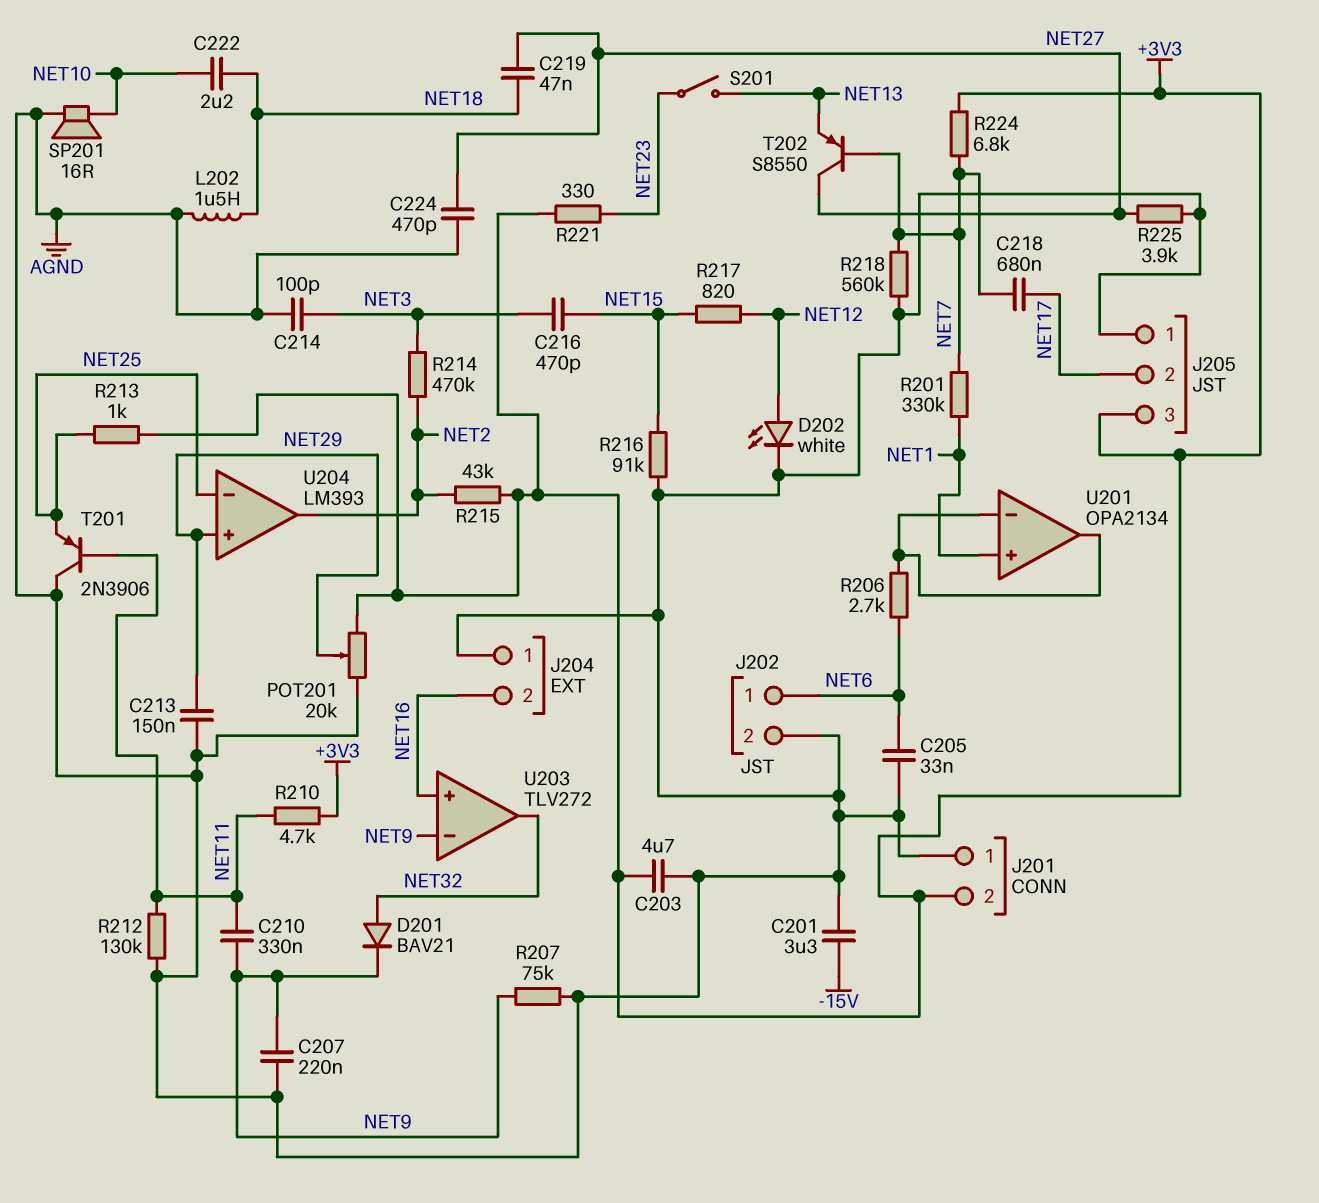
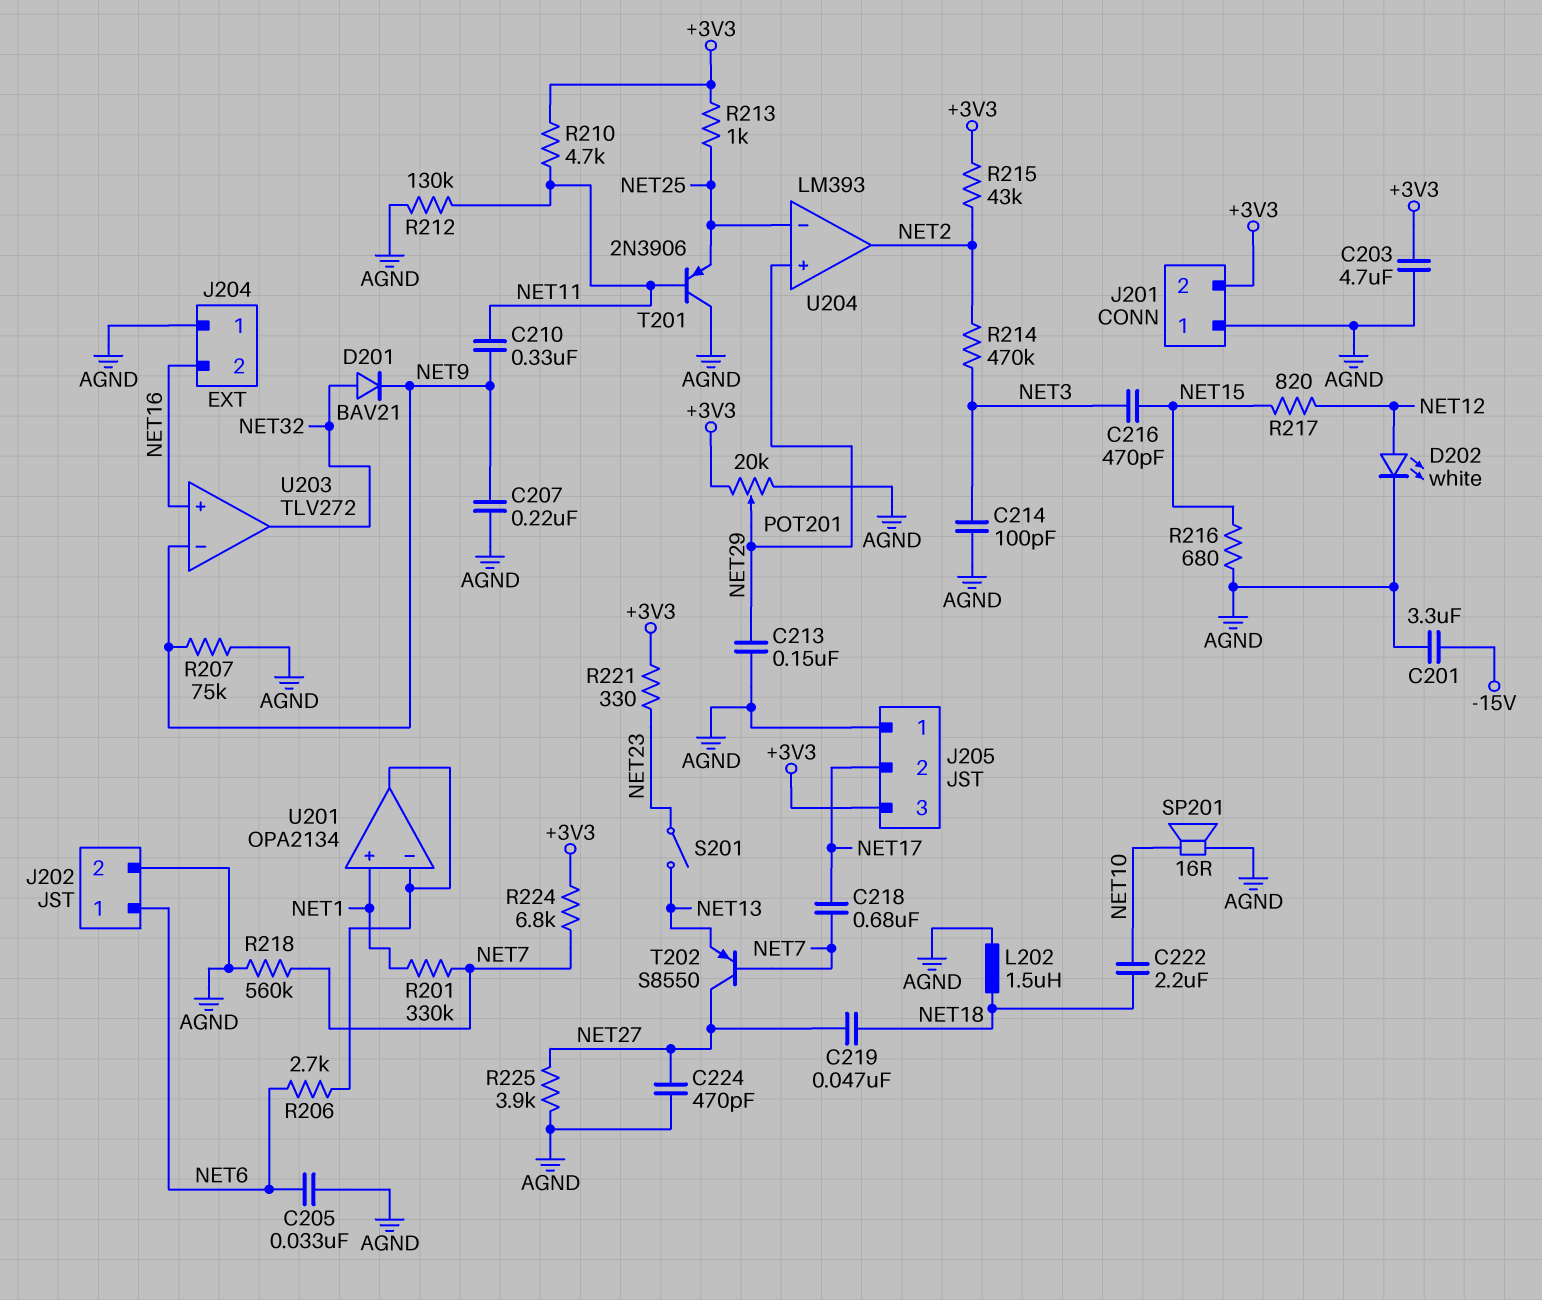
R216: 91k (AGND, NET15) -> 680 (AGND, NET15)

